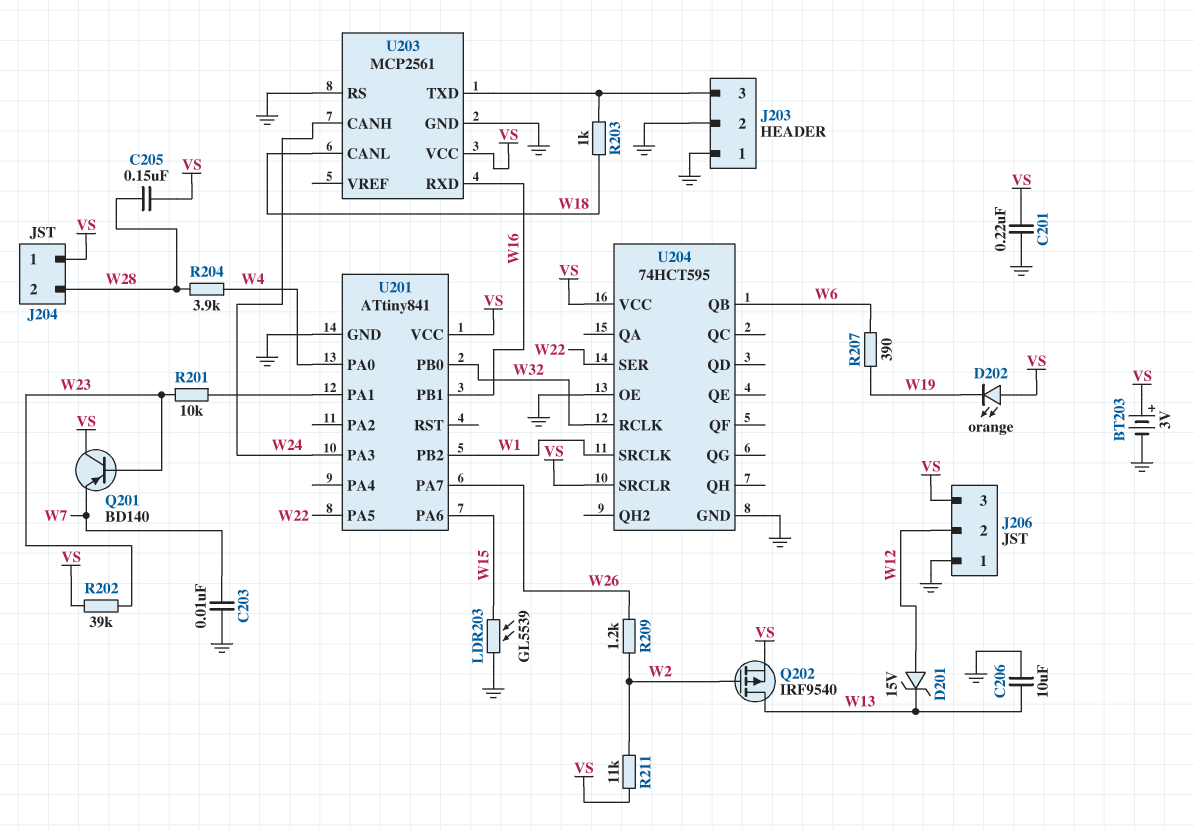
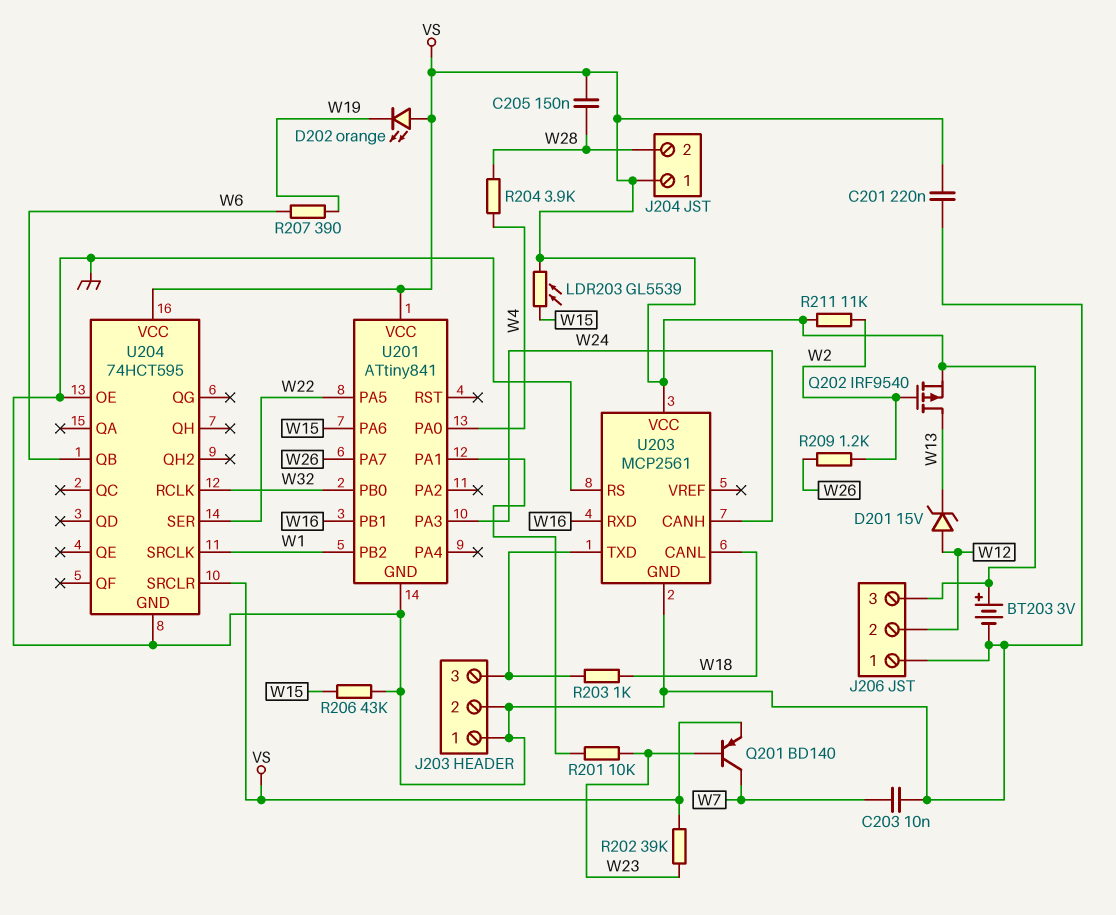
C206: 10uF (GND, W13) -> none
LDR203: GL5539 (GND, W15) -> GL5539 (VS, W15)
Q201: PNP BD140 (B W23, C VS, E W7) -> PNP BD140 (B W23, C W7, E VS)
R206: none -> 43k (GND, W15)

